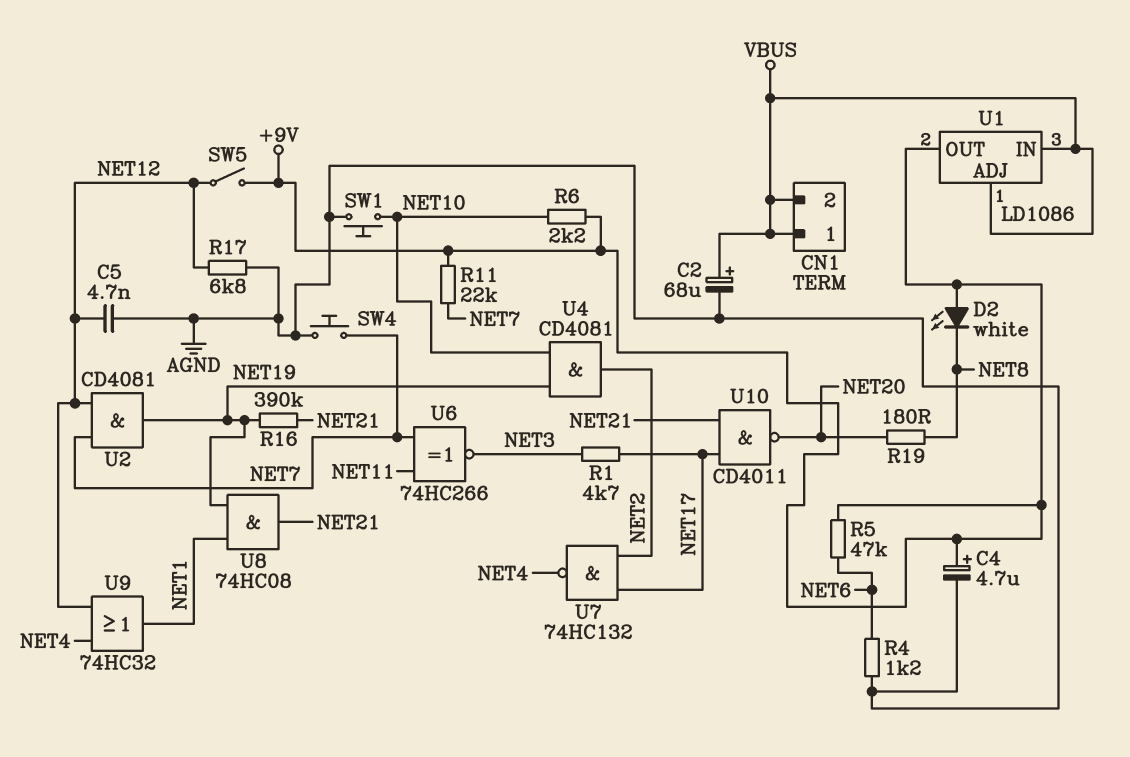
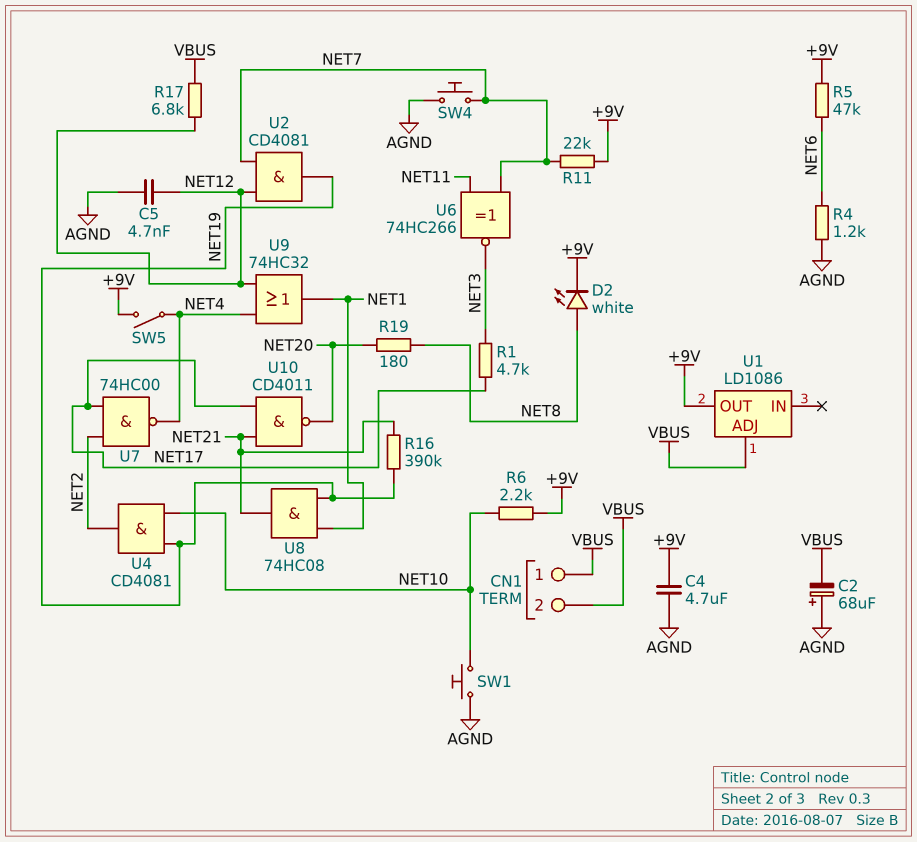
C2: 68uF (plus VBUS, minus AGND) -> 68uF (plus AGND, minus VBUS)
C4: 4.7uF (plus +9V, minus AGND) -> 4.7uF (+9V, AGND)
D2: LED white (A +9V, K NET8) -> LED white (A NET8, K +9V)
R17: 6.8k (AGND, NET12) -> 6.8k (NET12, VBUS)
SW5: switch (+9V, NET12) -> switch (+9V, NET4)
U1 pin IN: VBUS -> none
U7: NAND 74HC132 (in NET2, in NET17, out NET4) -> NAND 74HC00 (in NET2, in NET17, out NET4)

